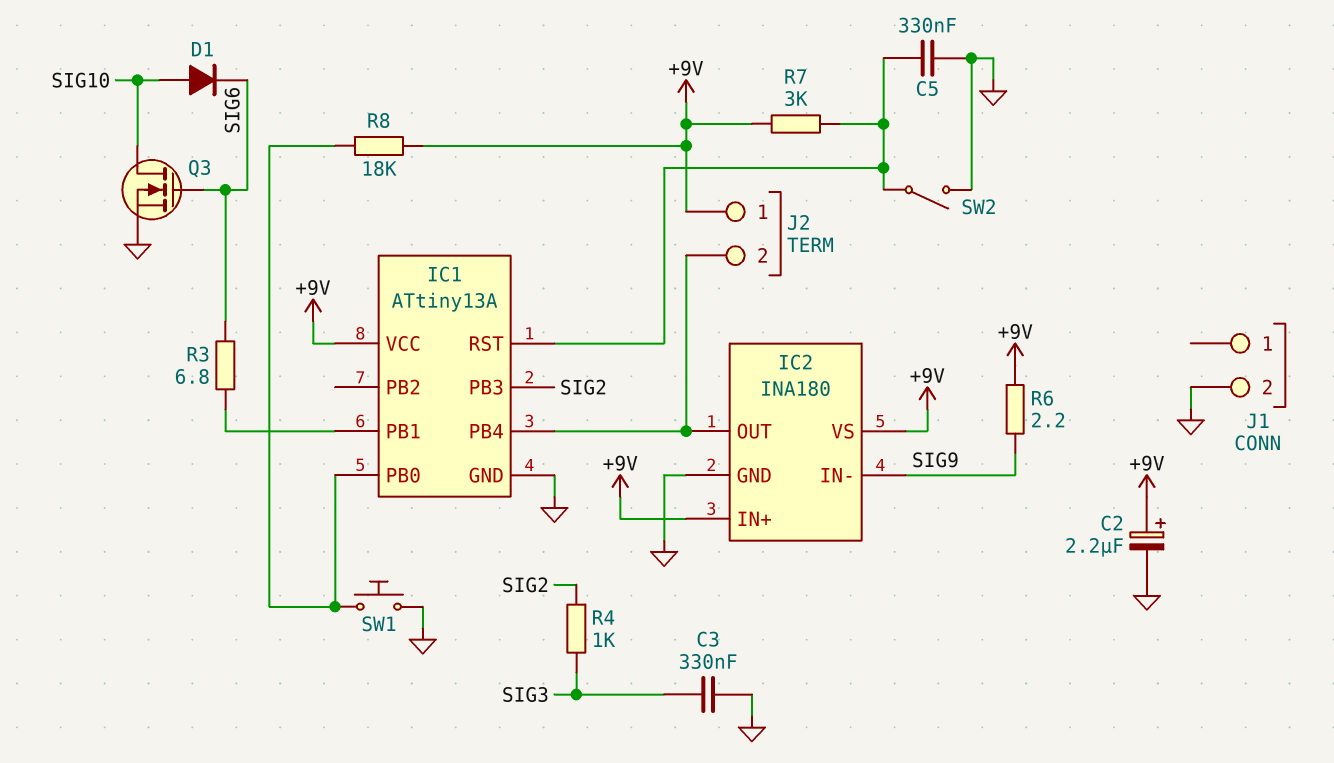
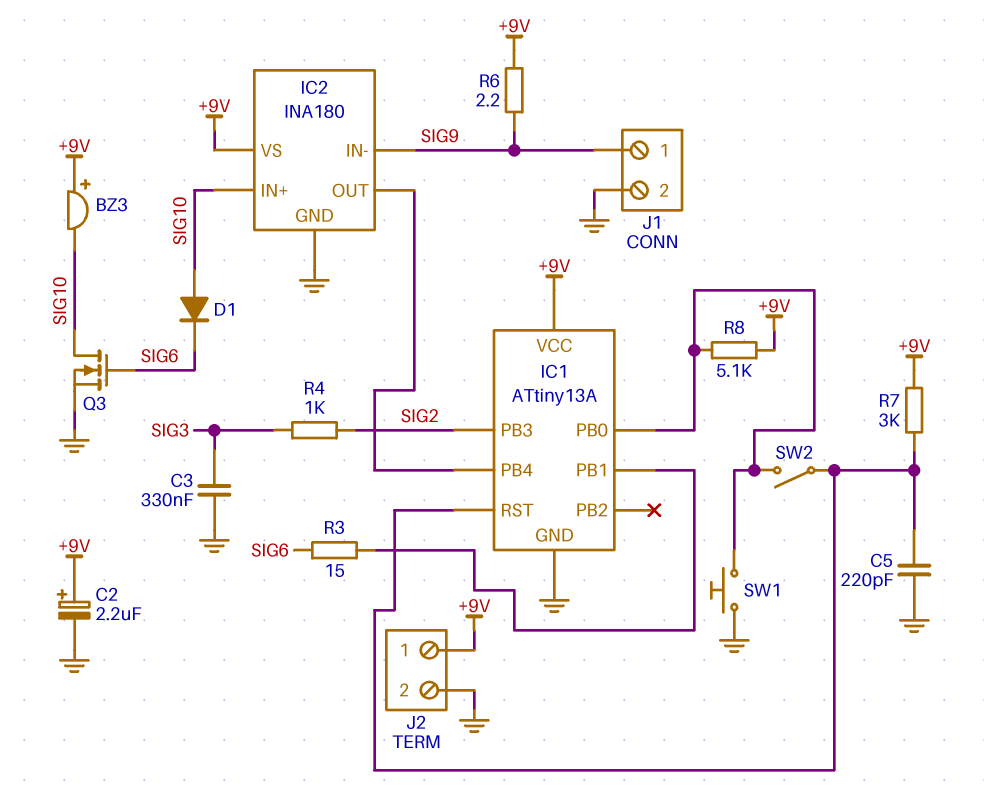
BZ3: none -> buzzer (plus +9V, minus SIG10)
C5: 330nF (GND, IC1/RST) -> 220pF (GND, IC1/RST)
IC2 pin IN+: +9V -> SIG10
J1 pin 1: none -> SIG9
J2 pin 2: IC1/PB4 -> GND
R3: 6.8 (IC1/PB1, SIG6) -> 15 (IC1/PB1, SIG6)
R8: 18k (+9V, IC1/PB0) -> 5.1k (+9V, IC1/PB0)
SW2: switch (GND, IC1/RST) -> switch (IC1/PB0, IC1/RST)

